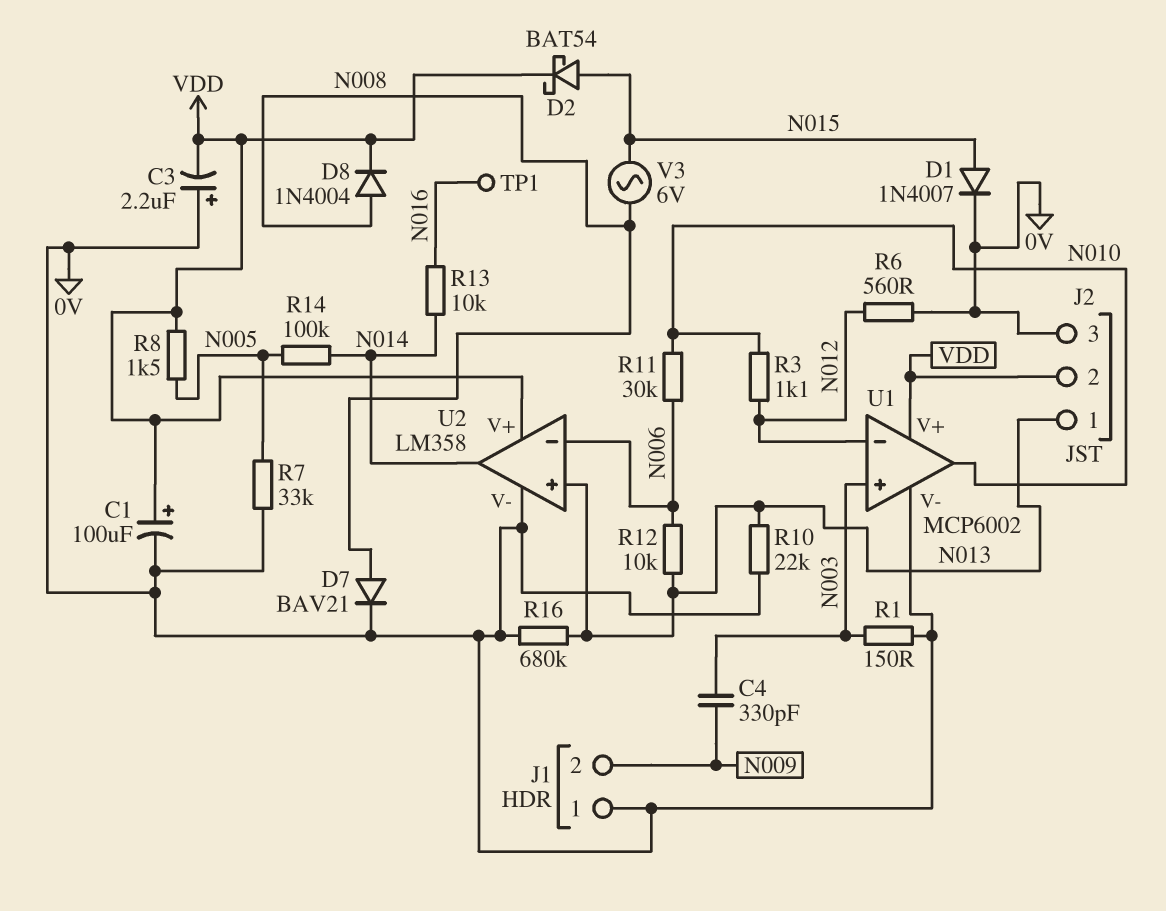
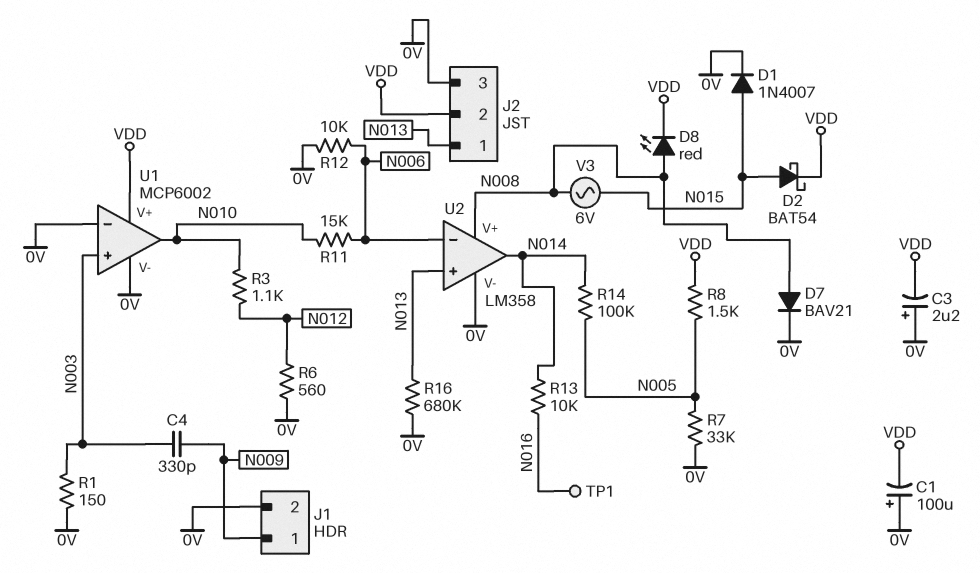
C1: 100uF (plus VDD, minus 0V) -> 100uF (plus 0V, minus VDD)
D8: diode 1N4004 (A N008, K VDD) -> LED red (A N008, K VDD)
J1 pin 1: 0V -> N009
J1 pin 2: N009 -> 0V
R10: 22k (0V, N013) -> none
R11: 30k (N006, N010) -> 15k (N006, N010)
R12: 10k (N006, N013) -> 10k (0V, N006)
U1 pin in-: N012 -> 0V
U2 pin V+: VDD -> N008

